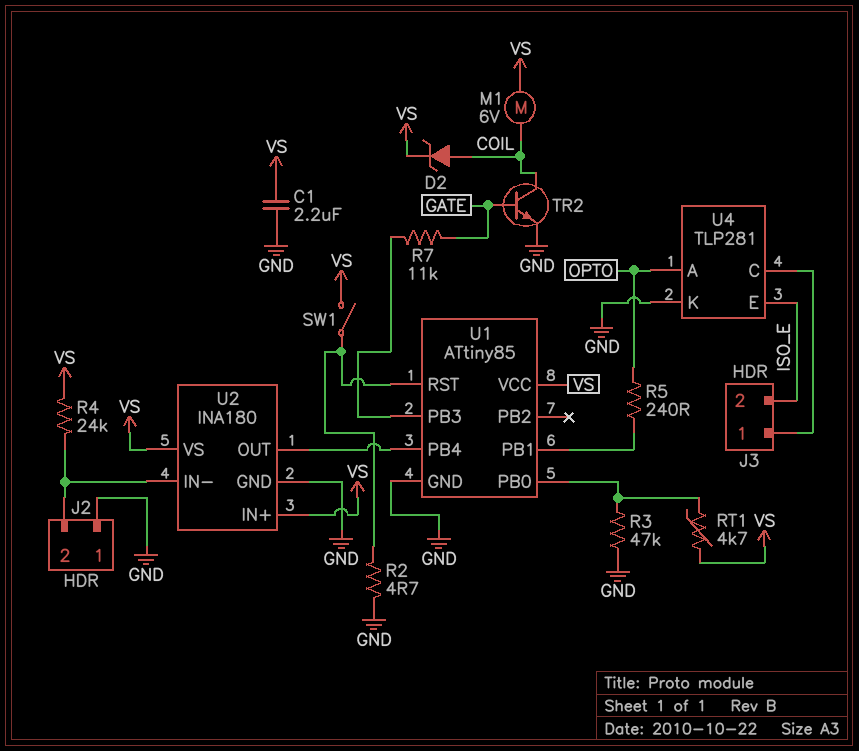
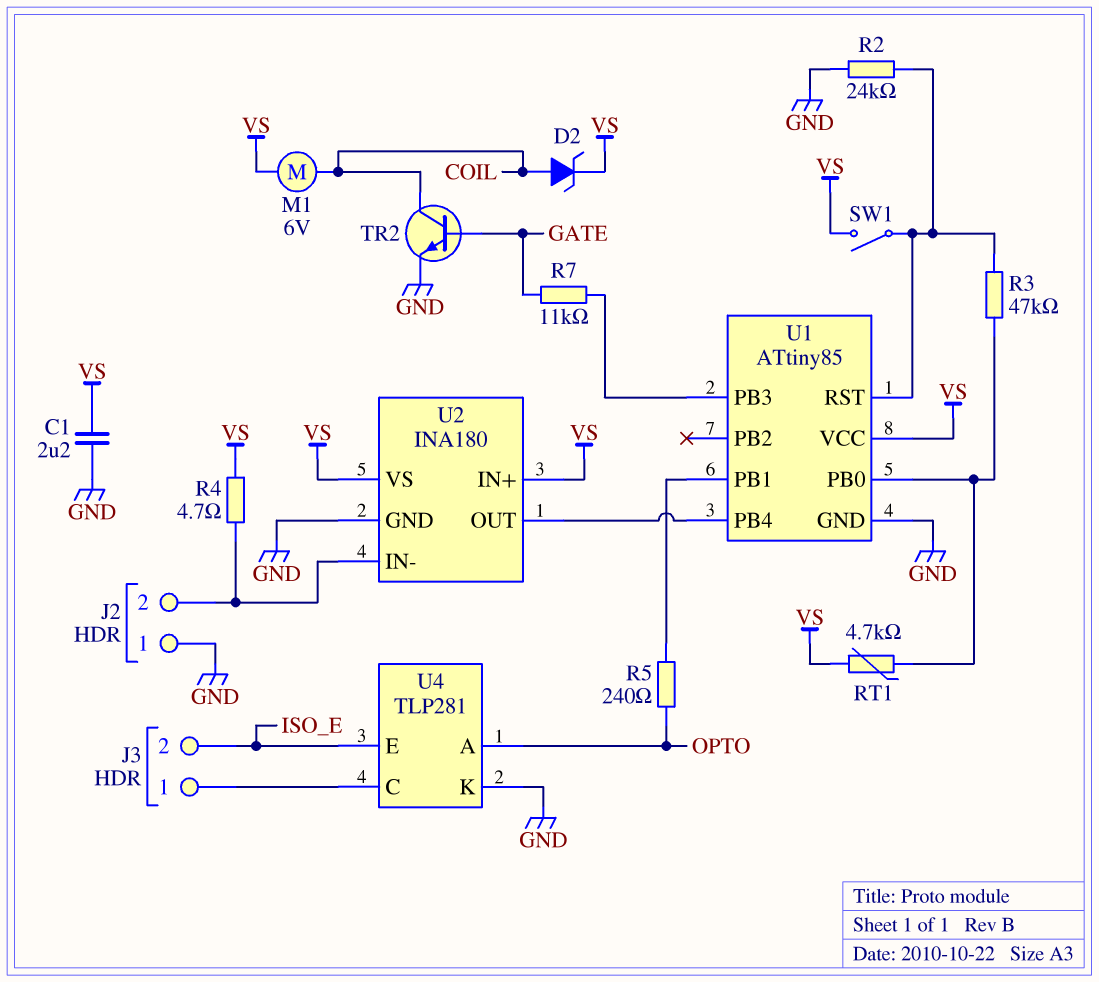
R2: 4.7 (GND, U1/RST) -> 24k (GND, U1/RST)
R3: 47k (GND, U1/PB0) -> 47k (U1/PB0, U1/RST)
R4: 24k (J2/2, VS) -> 4.7 (J2/2, VS)

